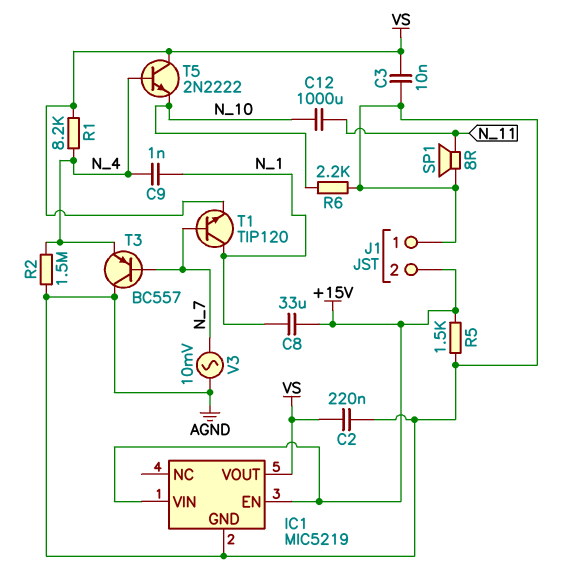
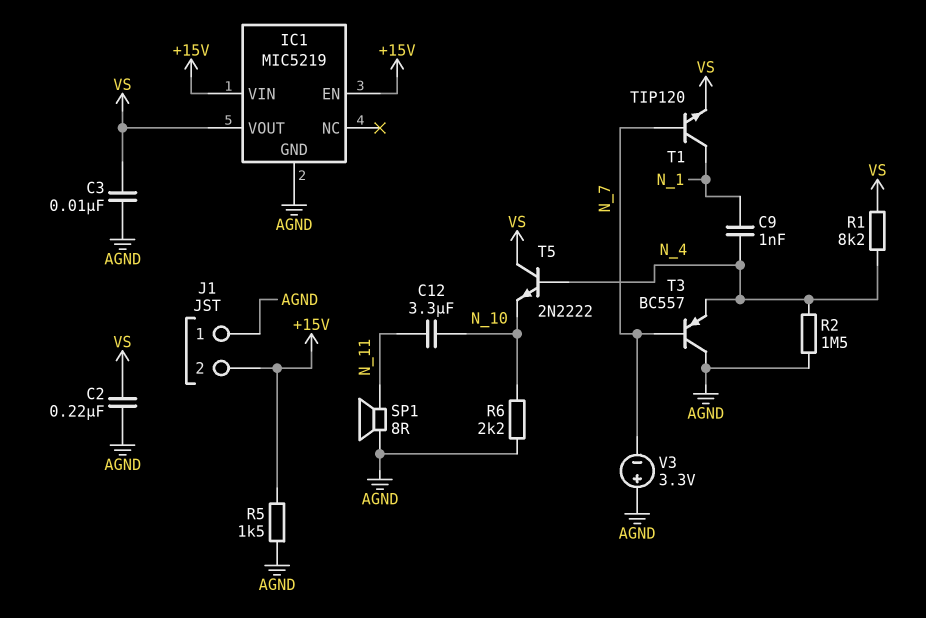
C8: 33uF (+15V, N_1) -> none
C12: 1000uF (N_10, N_11) -> 3.3uF (N_10, N_11)
V3: AC 10mV (AGND, N_7) -> 3.3V (plus AGND, minus N_7)

